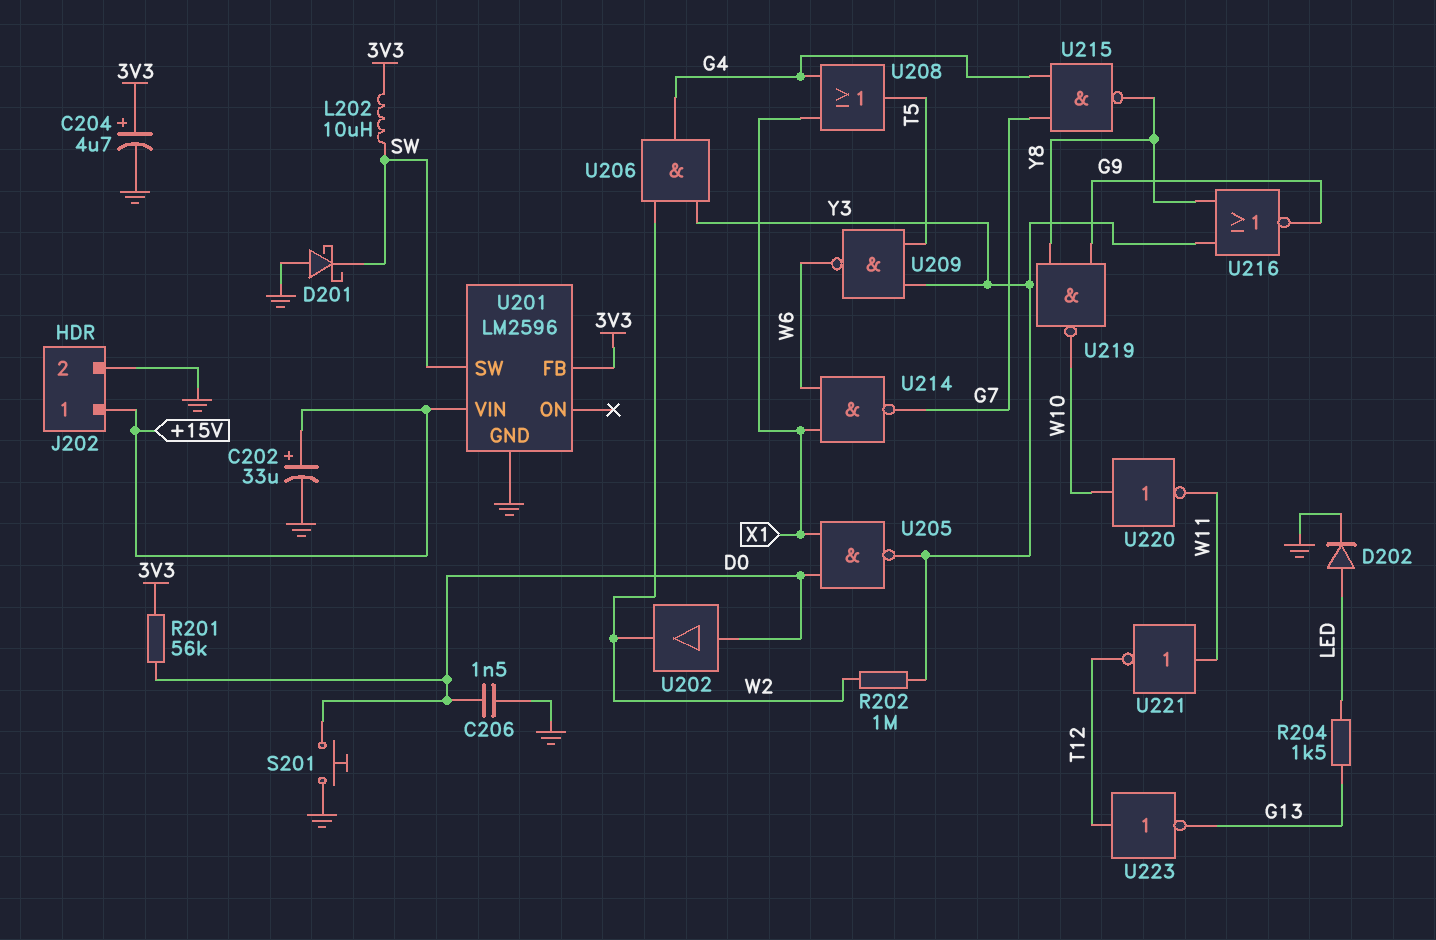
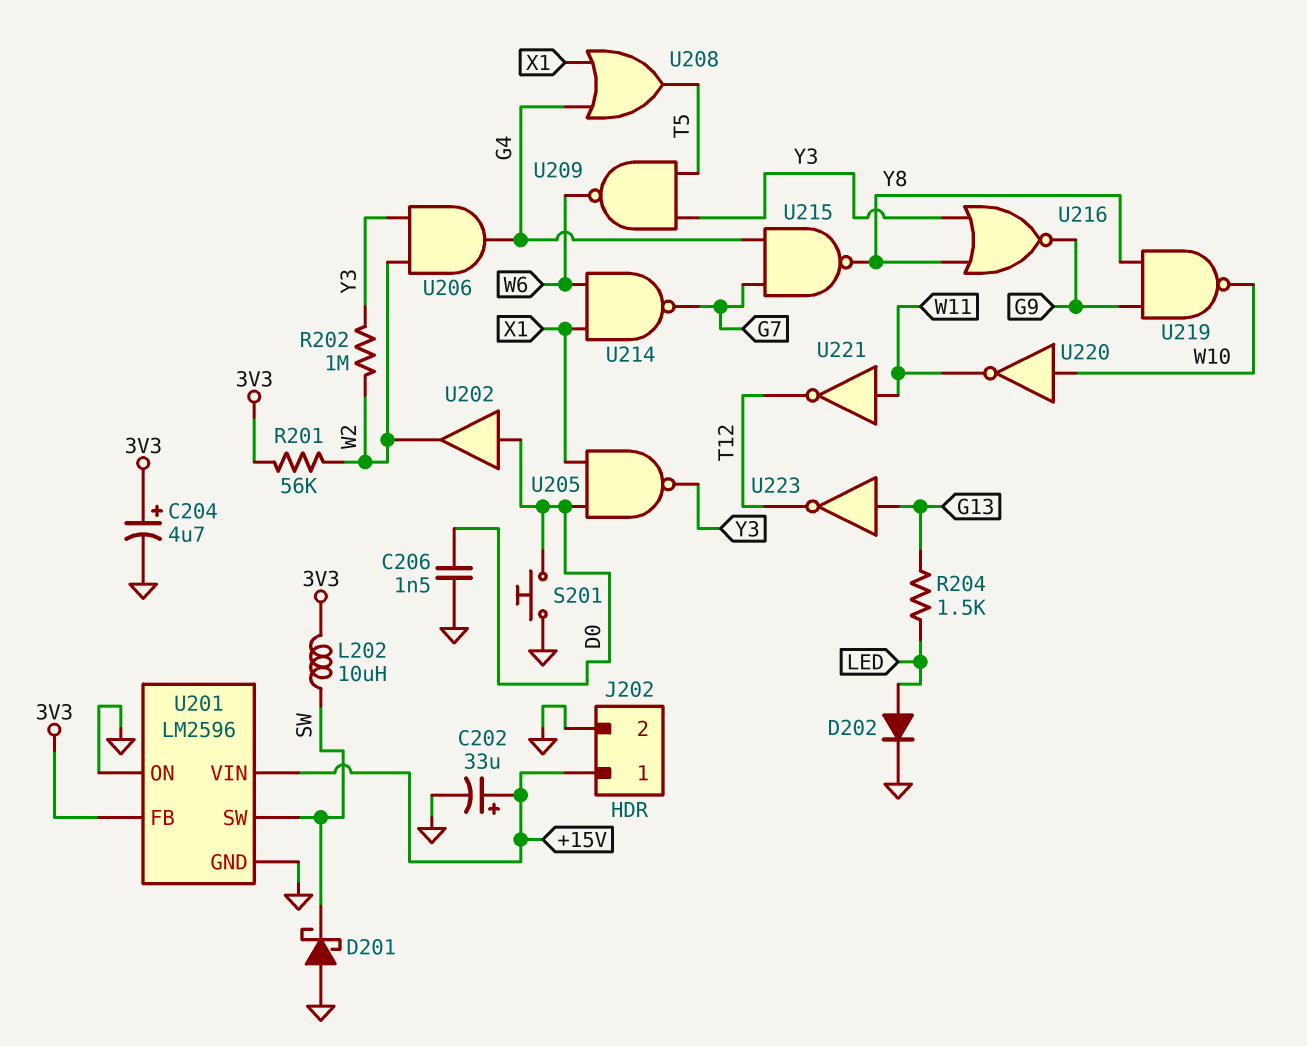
R201: 56k (3V3, D0) -> 56k (3V3, W2)
U201 pin ON: none -> GND
U223: NOT (in T12, out G13) -> NOT (in G13, out T12)

